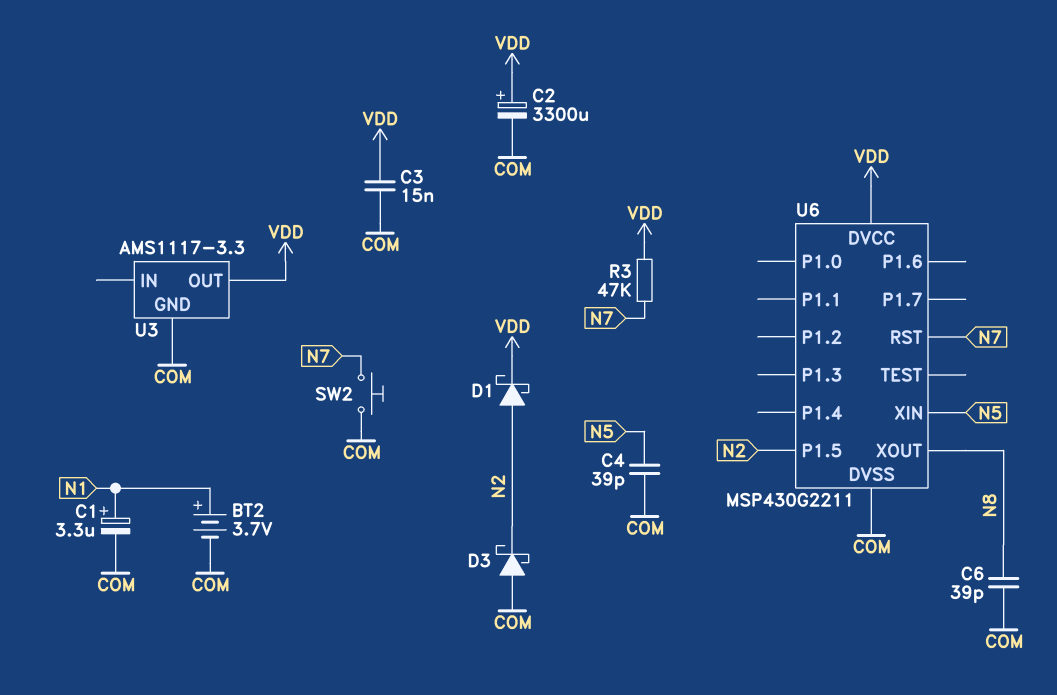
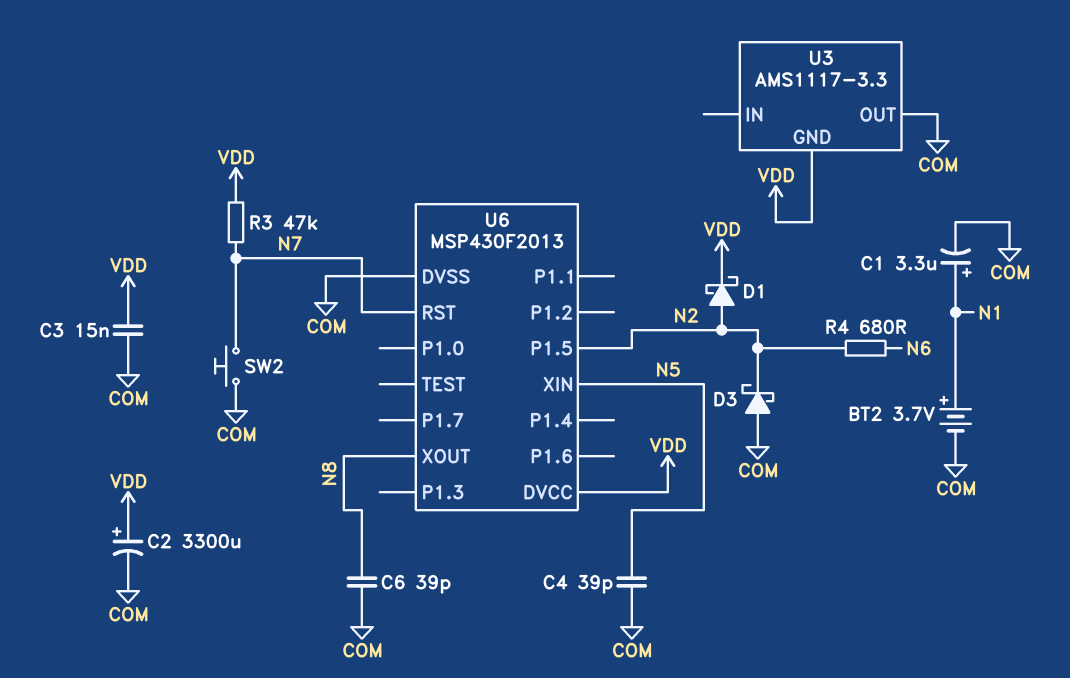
R4: none -> 680 (N2, N6)
U3 pin GND: COM -> VDD
U3 pin OUT: VDD -> COM
U6: MSP430G2211 -> MSP430F2013

